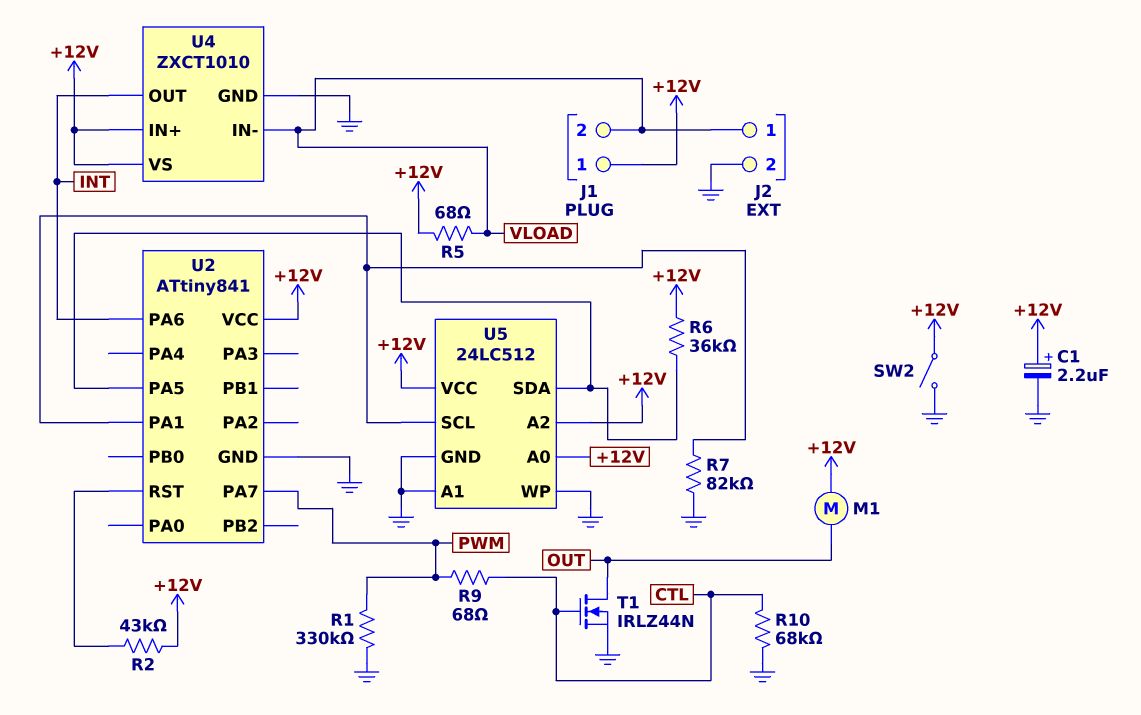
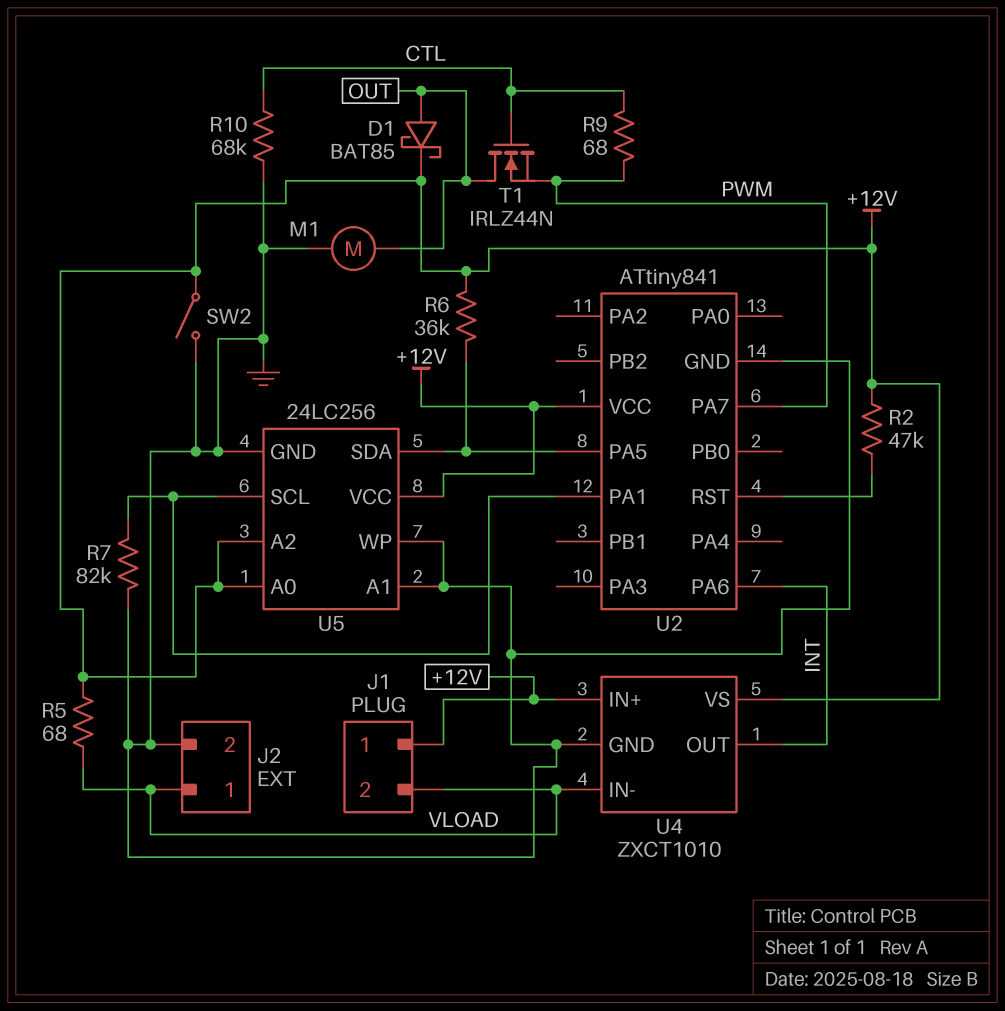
C1: 2.2uF (plus +12V, minus GND) -> none
D1: none -> schottky BAT85 (A OUT, K +12V)
M1: motor (+12V, OUT) -> motor (GND, OUT)
R1: 330k (GND, PWM) -> none
R2: 43k (+12V, U2/RST) -> 47k (+12V, U2/RST)
T1: NMOS IRLZ44N (G CTL, D OUT, S GND) -> NMOS IRLZ44N (G CTL, D OUT, S PWM)
U5: 24LC512 -> 24LC256

